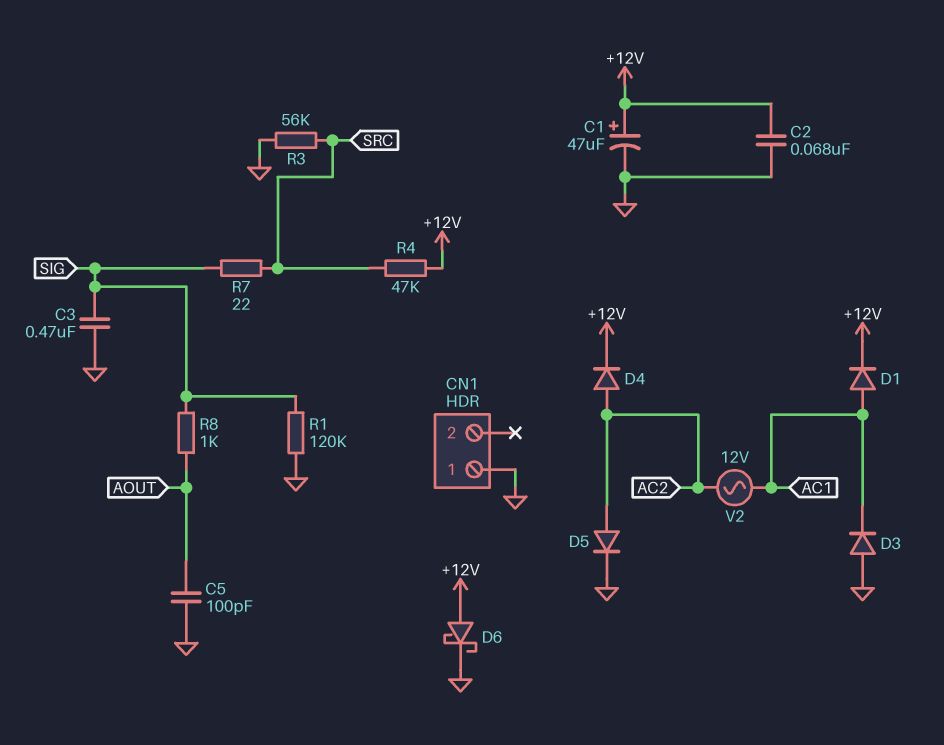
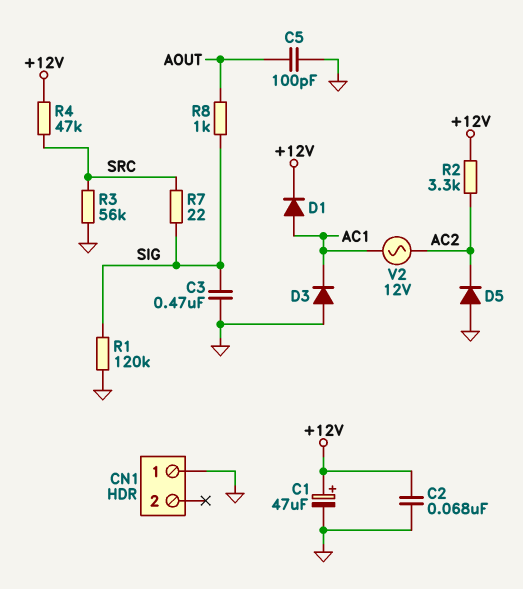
D4: diode (A AC2, K +12V) -> none
D5: diode (A AC2, K GND) -> diode (A GND, K AC2)
D6: schottky (A +12V, K GND) -> none
R2: none -> 3.3k (+12V, AC2)

